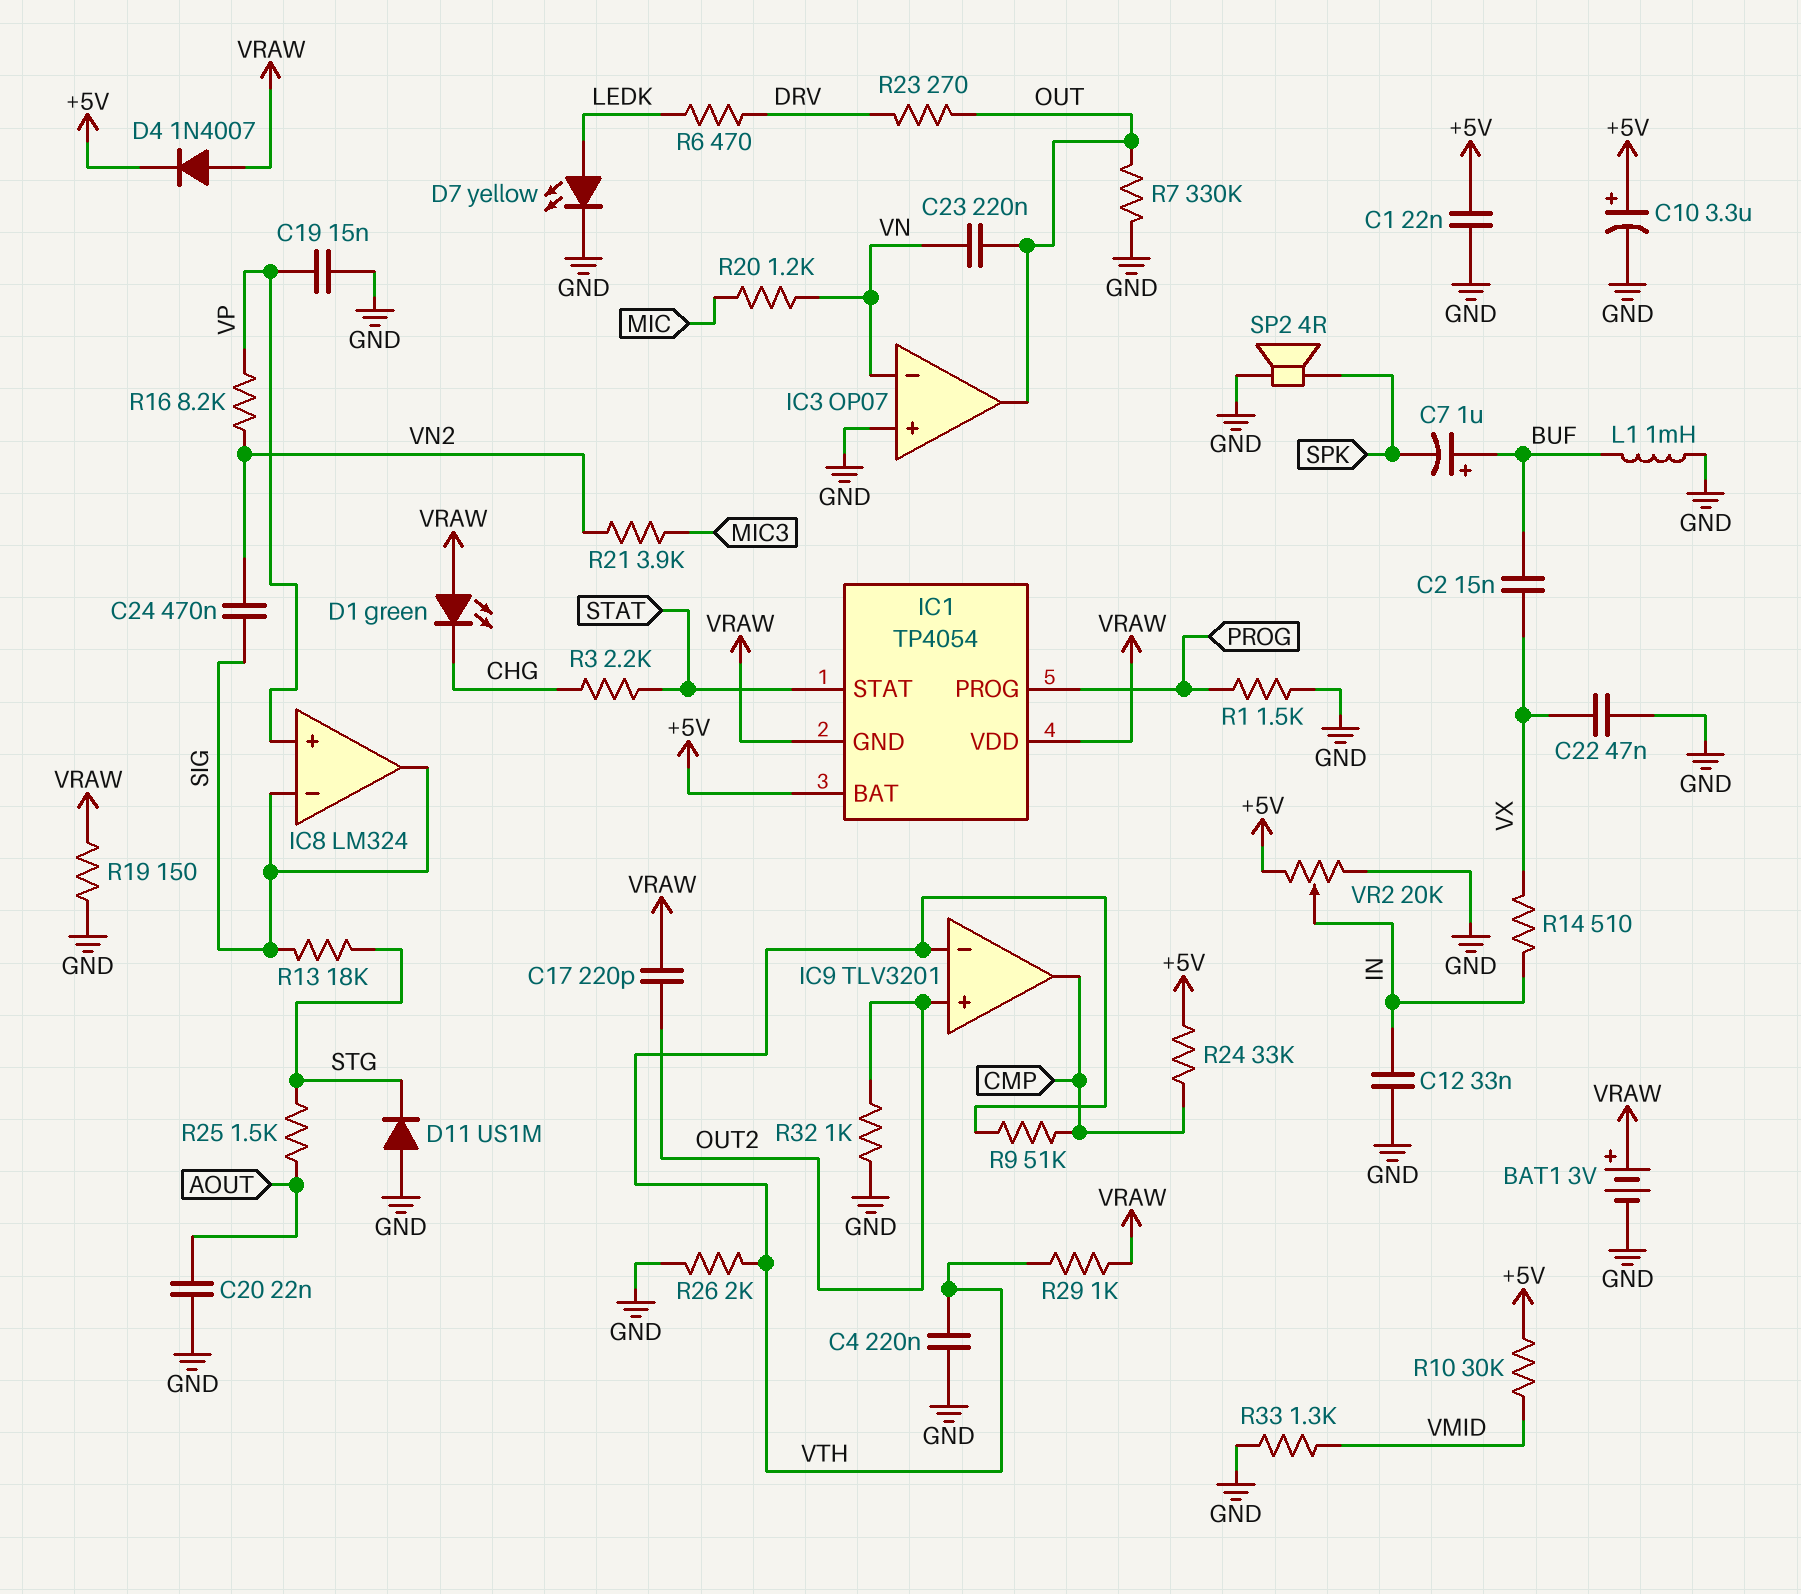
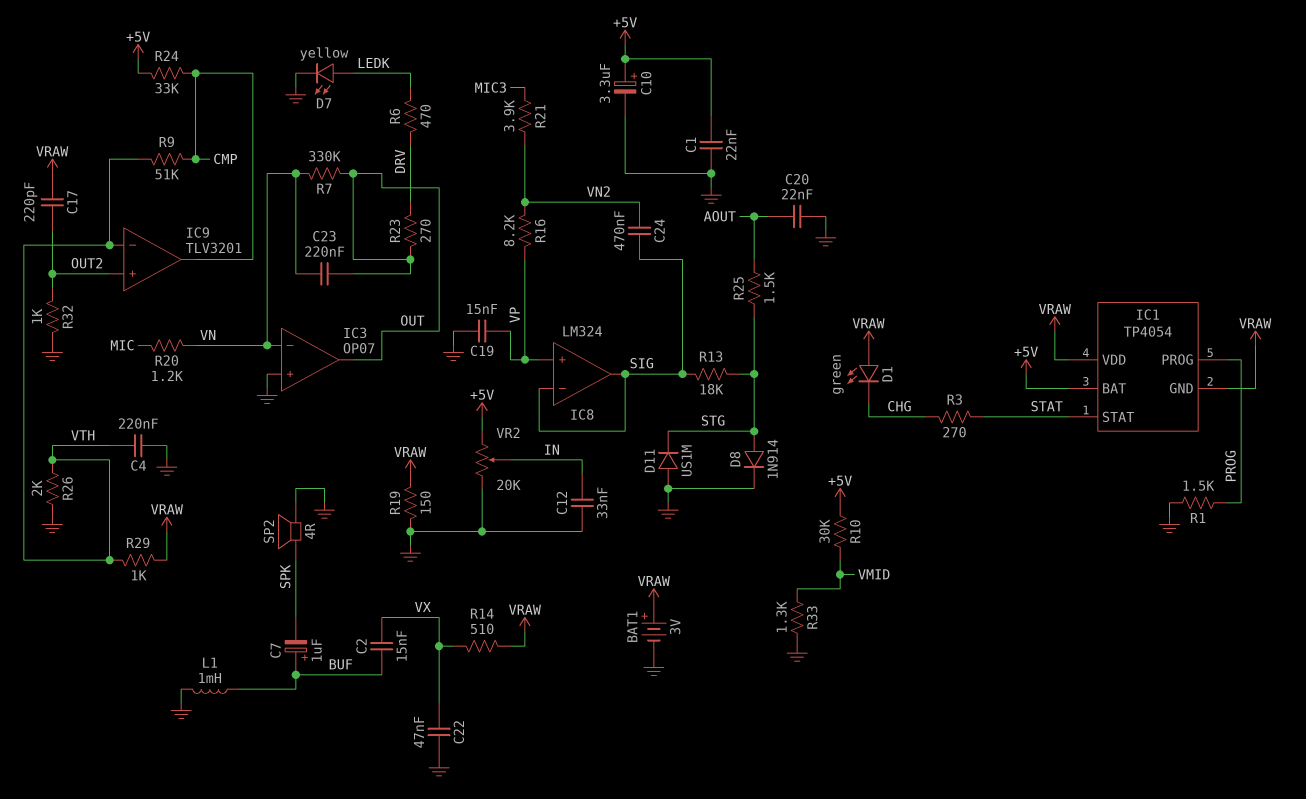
D4: diode 1N4007 (A VRAW, K +5V) -> none
D8: none -> diode 1N914 (A STG, K GND)
R3: 2.2k (CHG, STAT) -> 270 (CHG, STAT)
R7: 330k (GND, OUT) -> 330k (OUT, VN)
R14: 510 (IN, VX) -> 510 (VRAW, VX)

